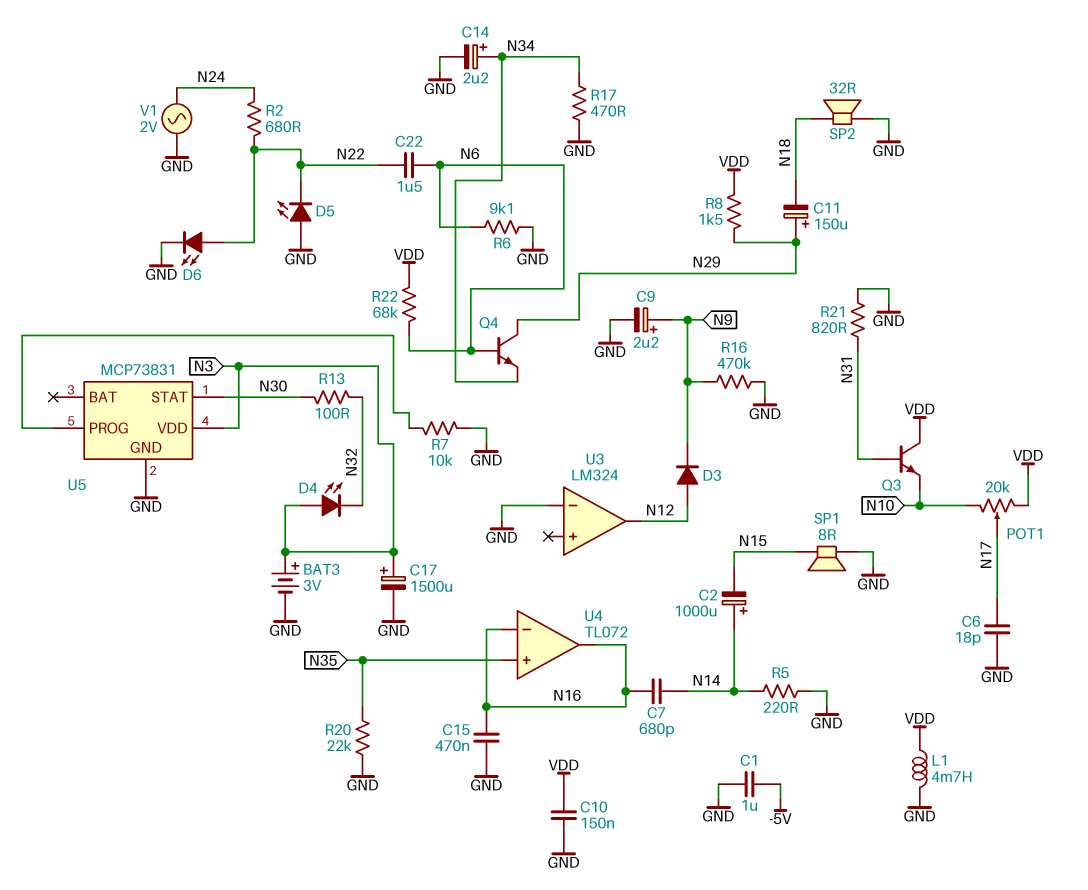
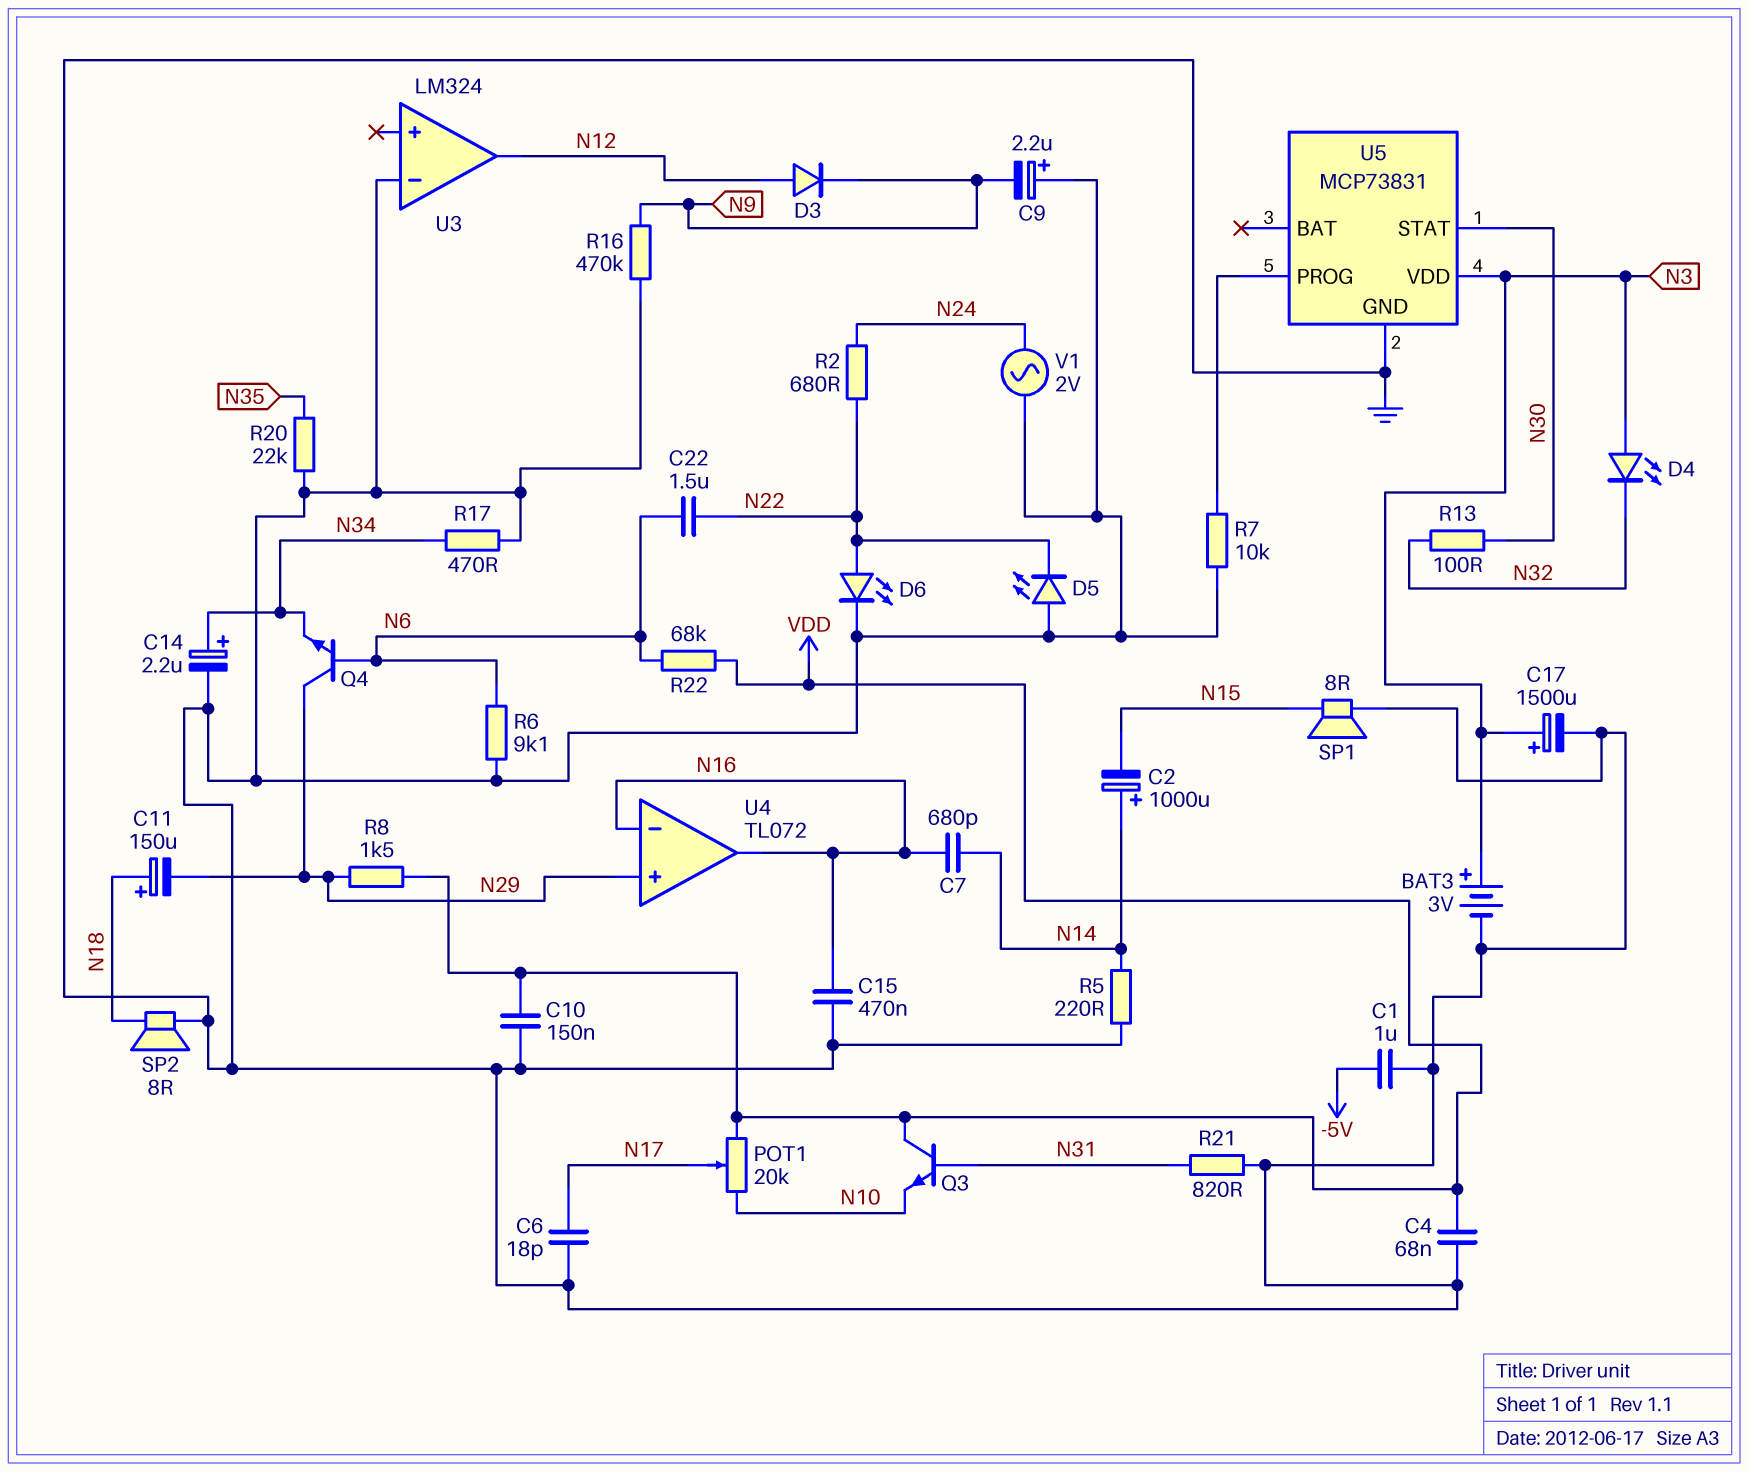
C4: none -> 68nF (GND, VDD)
C9: 2.2uF (plus N9, minus GND) -> 2.2uF (plus GND, minus N9)
C11: 150uF (plus N29, minus N18) -> 150uF (plus N18, minus N29)
L1: 4.7mH (GND, VDD) -> none
SP2: speaker 32R (GND, N18) -> speaker 8R (GND, N18)
U4 pin in+: N35 -> N29

